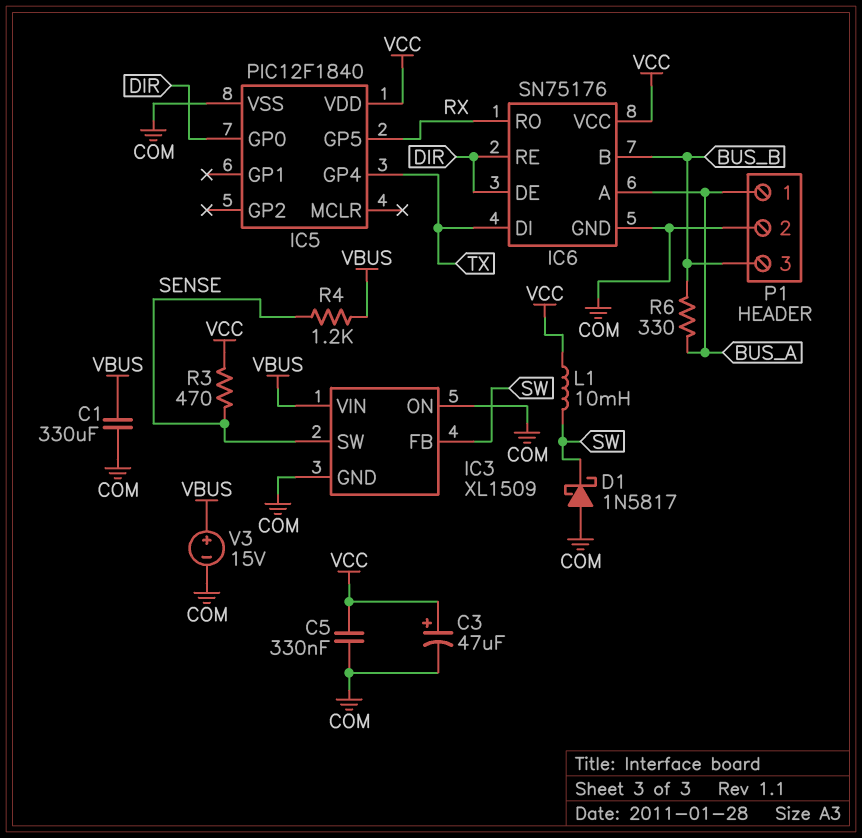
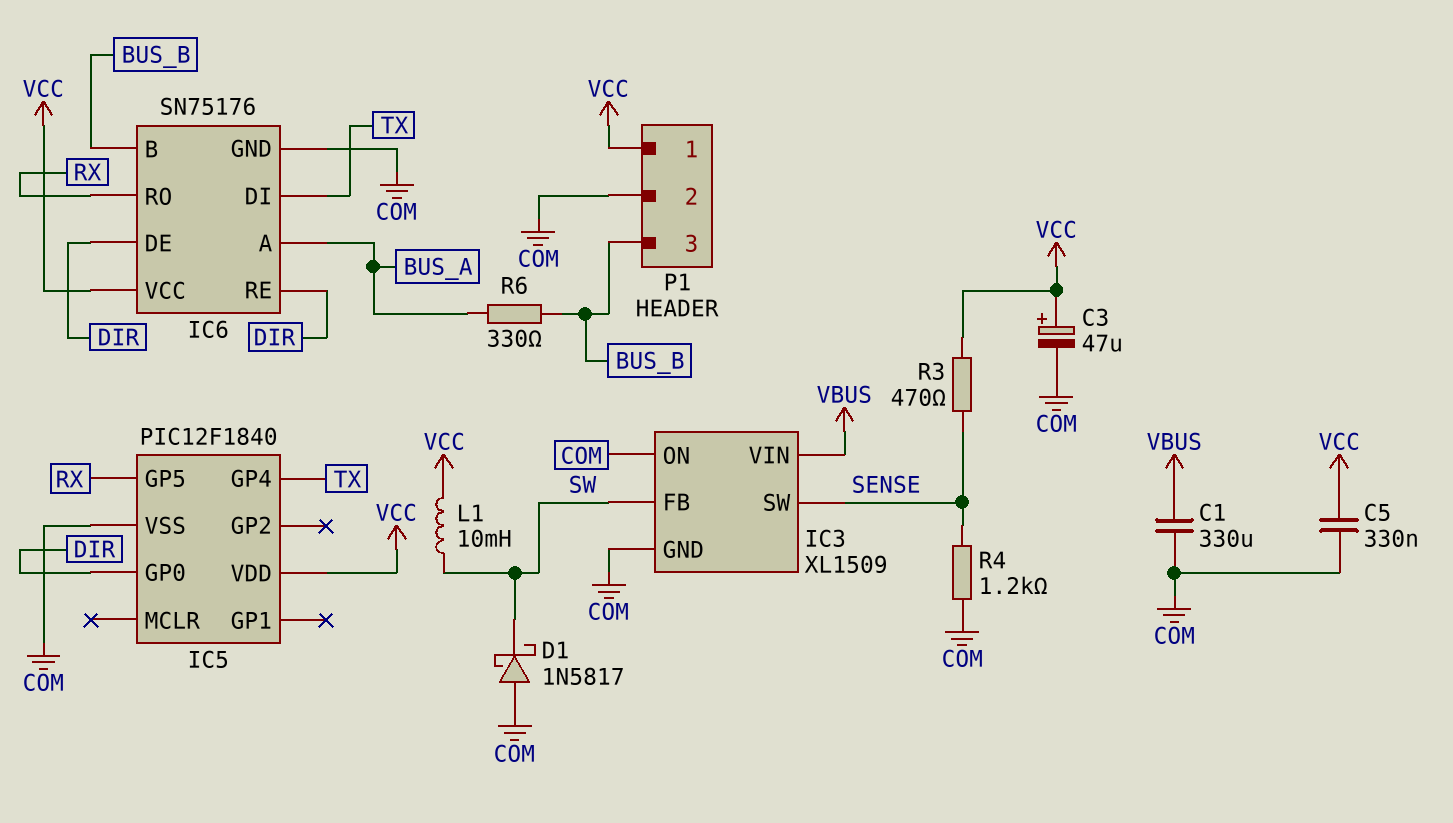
P1 pin 1: BUS_A -> VCC
R4: 1.2k (SENSE, VBUS) -> 1.2k (COM, SENSE)
V3: 15V (plus VBUS, minus COM) -> none

